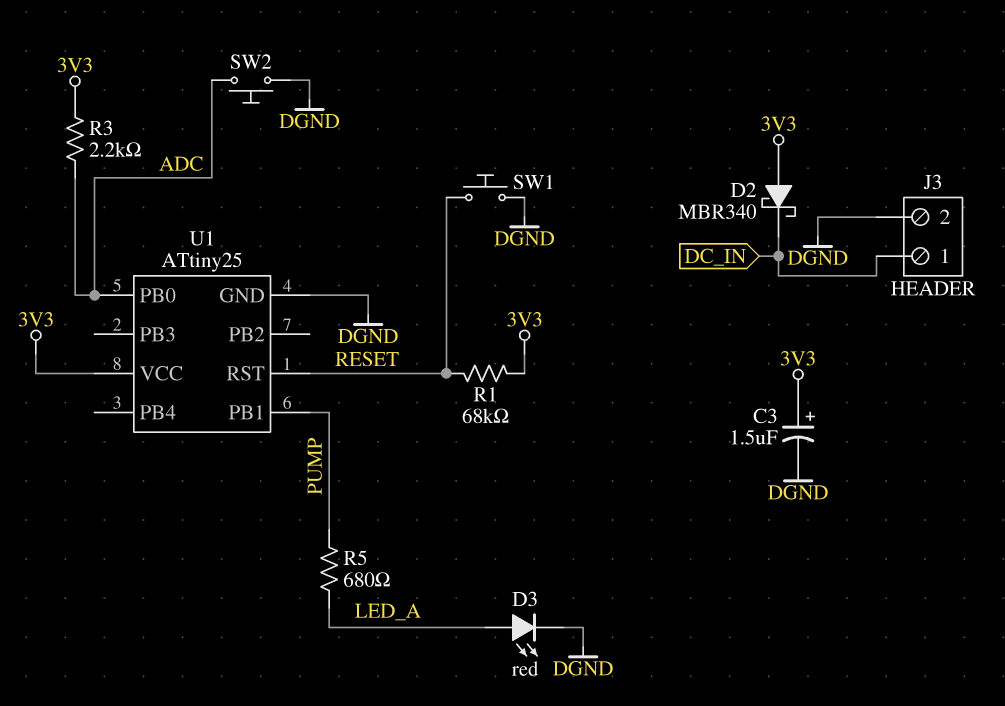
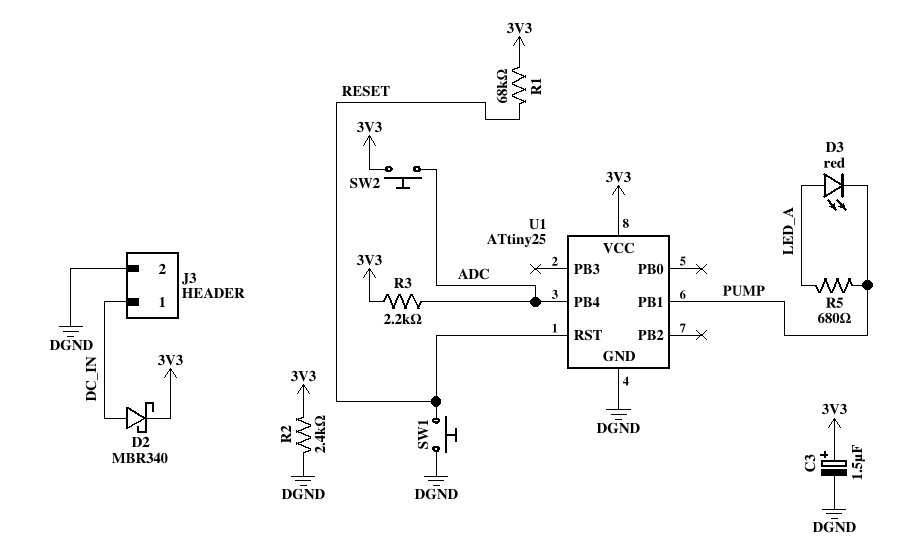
D2: schottky MBR340 (A 3V3, K DC_IN) -> schottky MBR340 (A DC_IN, K 3V3)
D3: LED red (A LED_A, K DGND) -> LED red (A LED_A, K PUMP)
R2: none -> 2.4k (3V3, DGND)
SW2: button (ADC, DGND) -> button (3V3, ADC)
U1 pin PB0: ADC -> none
U1 pin PB4: none -> ADC

